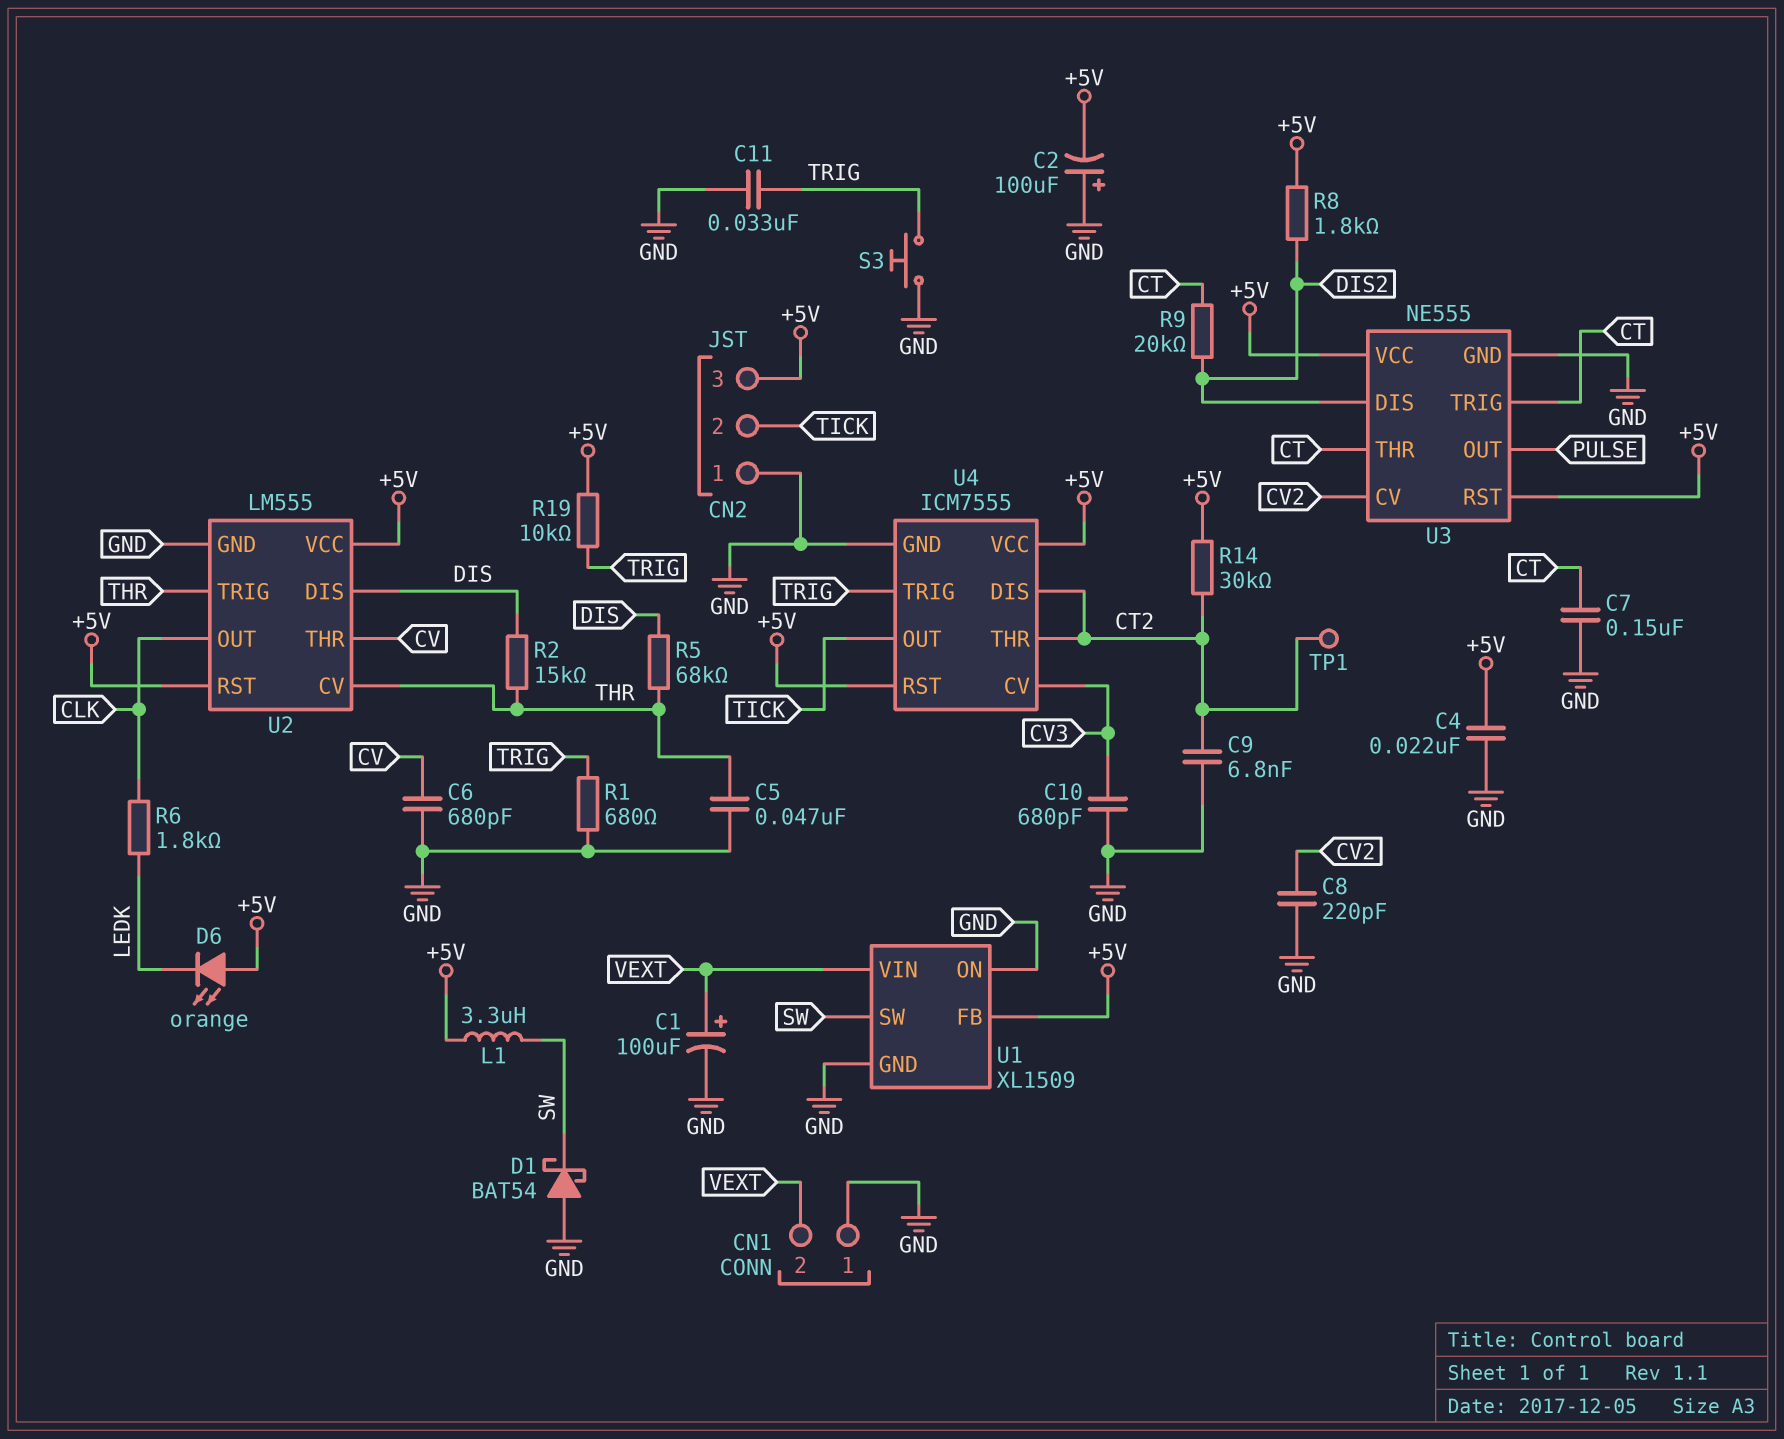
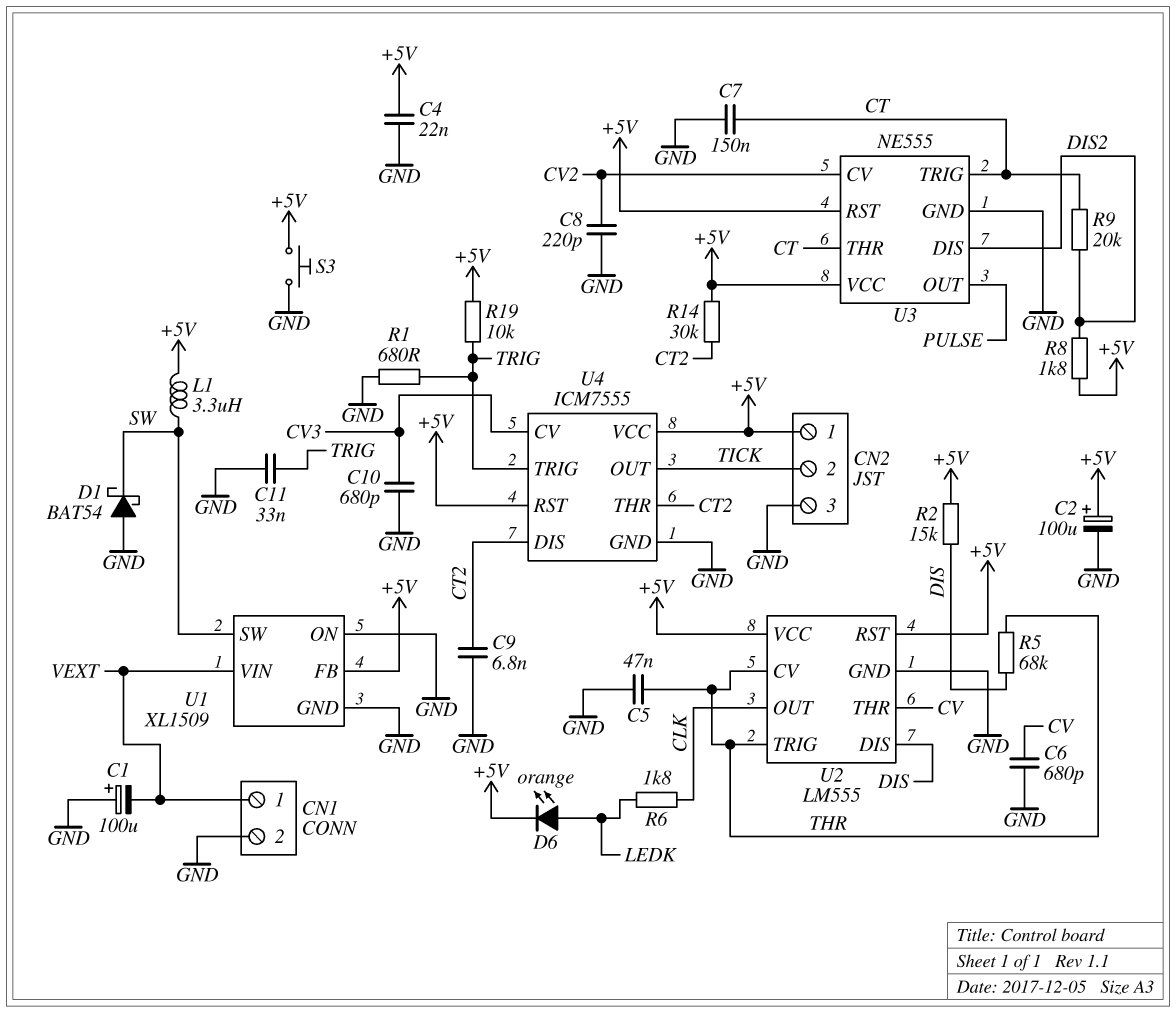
C1: 100uF (plus VEXT, minus GND) -> 100uF (plus GND, minus VEXT)
C2: 100uF (plus GND, minus +5V) -> 100uF (plus +5V, minus GND)
CN1 pin 1: GND -> VEXT
CN1 pin 2: VEXT -> GND
CN2 pin 1: GND -> +5V
CN2 pin 3: +5V -> GND
D6: LED orange (A +5V, K LEDK) -> LED orange (A LEDK, K +5V)
R2: 15k (DIS, THR) -> 15k (+5V, DIS)
S3: button (GND, TRIG) -> button (+5V, GND)
TP1: test point (CT2) -> none

